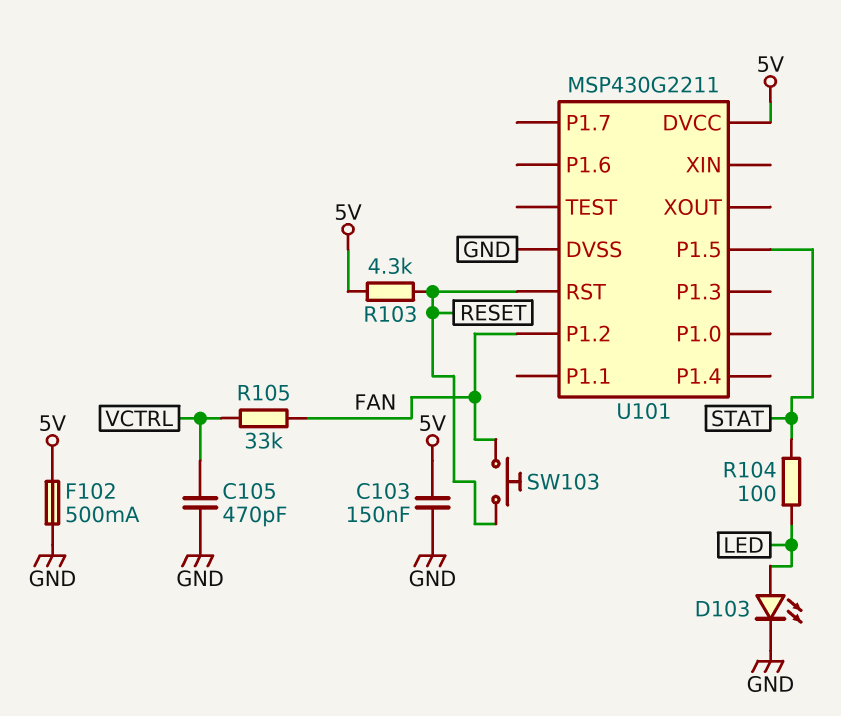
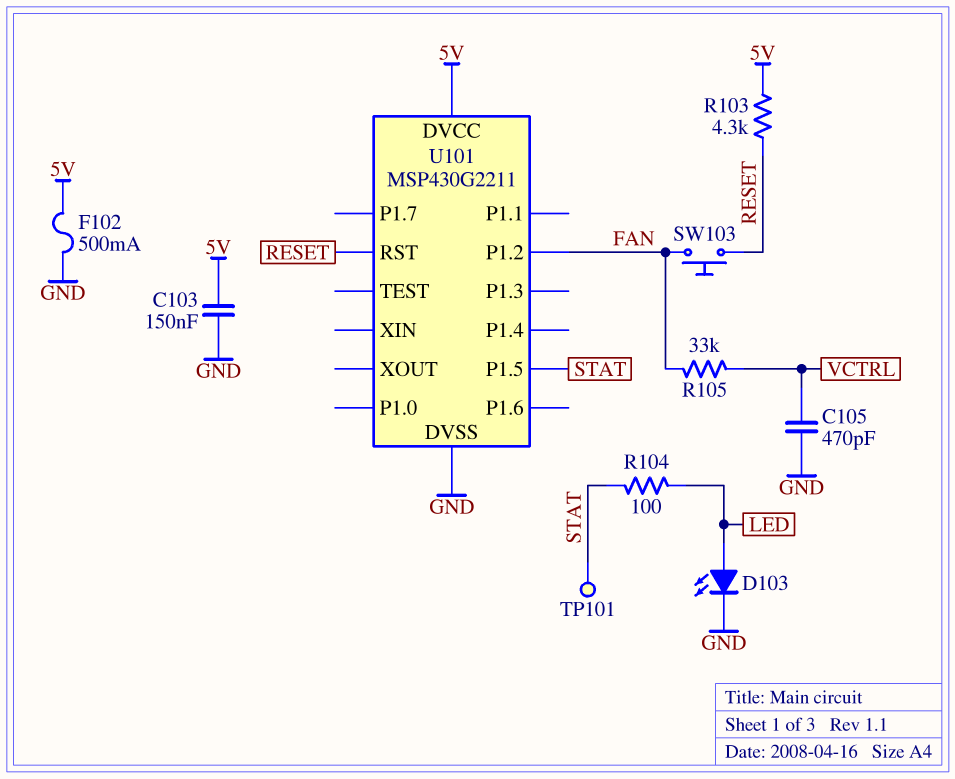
TP101: none -> test point (STAT)

